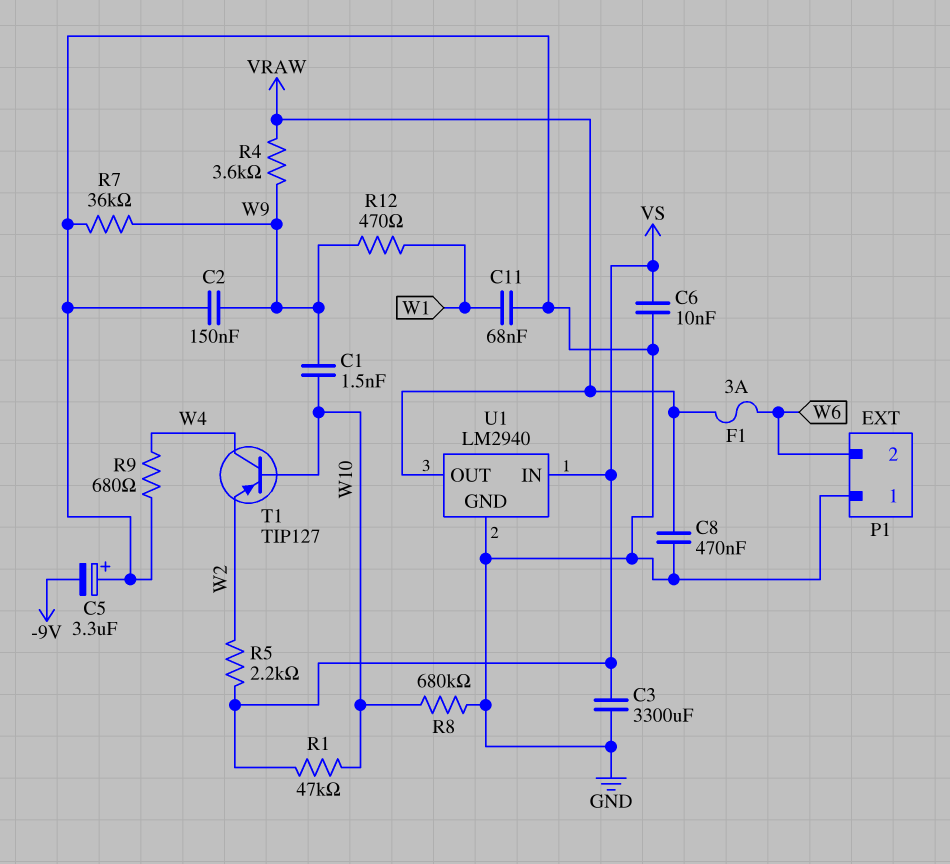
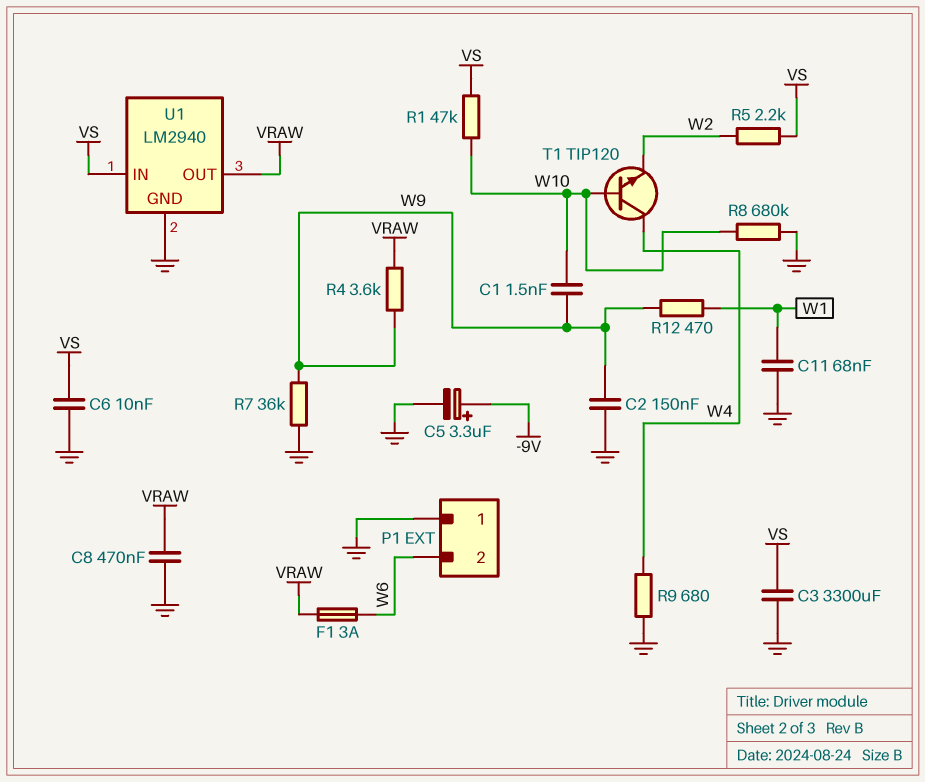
C5: 3.3uF (plus GND, minus -9V) -> 3.3uF (plus -9V, minus GND)
T1: PNP TIP127 (B W10, C W4, E W2) -> NPN TIP120 (B W10, C W4, E W2)

